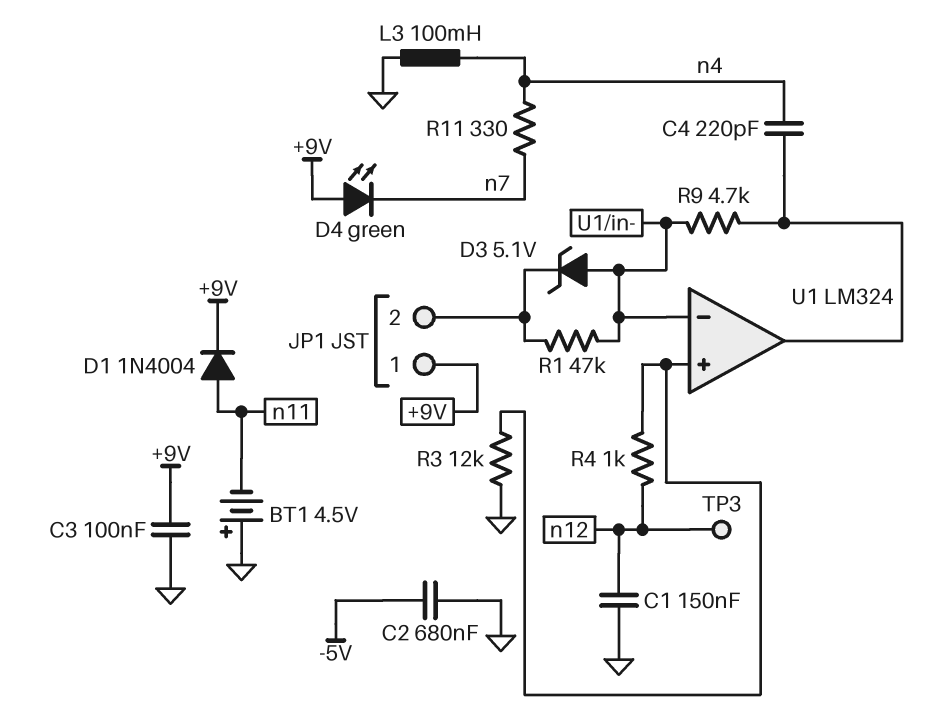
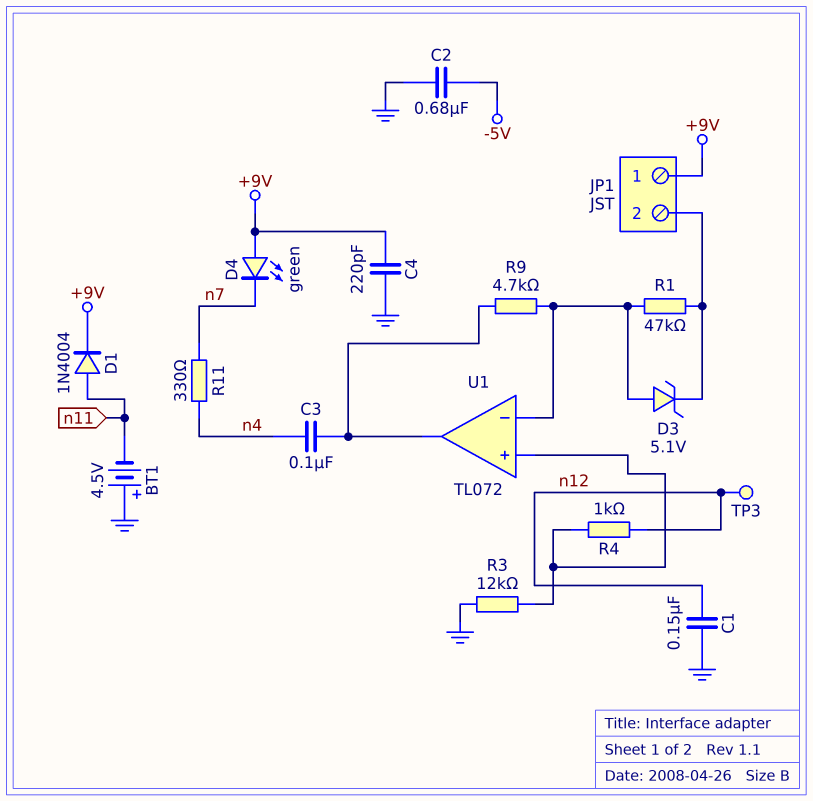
C3: 100nF (+9V, GND) -> 100nF (U1/out, n4)
C4: 220pF (U1/out, n4) -> 220pF (+9V, GND)
L3: 100mH (GND, n4) -> none
U1: LM324 -> TL072

